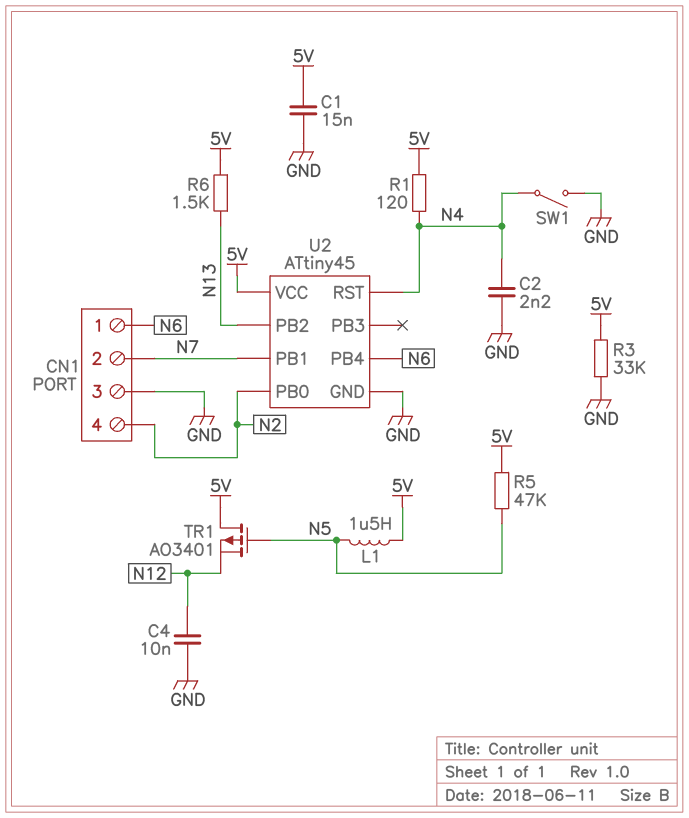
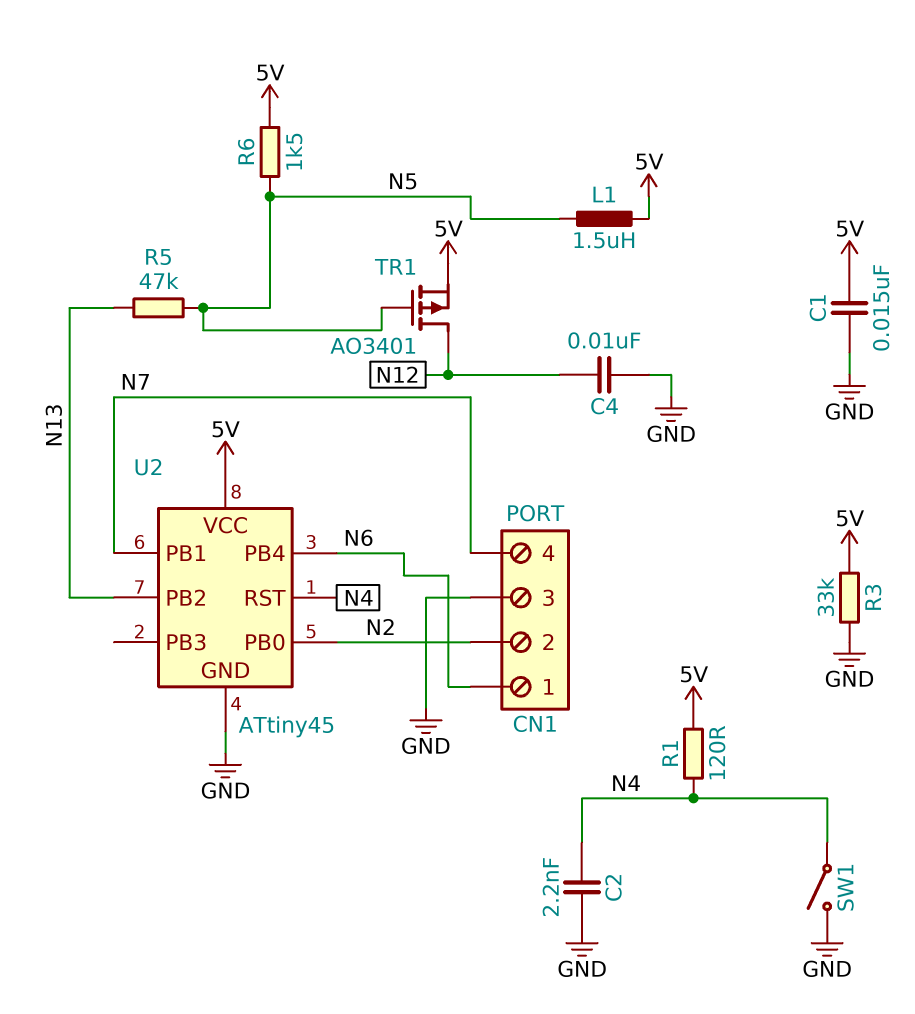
CN1 pin 2: N7 -> N2
CN1 pin 4: N2 -> N7
R5: 47k (5V, N5) -> 47k (N5, N13)
R6: 1.5k (5V, N13) -> 1.5k (5V, N5)
TR1: PMOS AO3401 (G N5, D 5V, S N12) -> PMOS AO3401 (G N5, D N12, S 5V)

